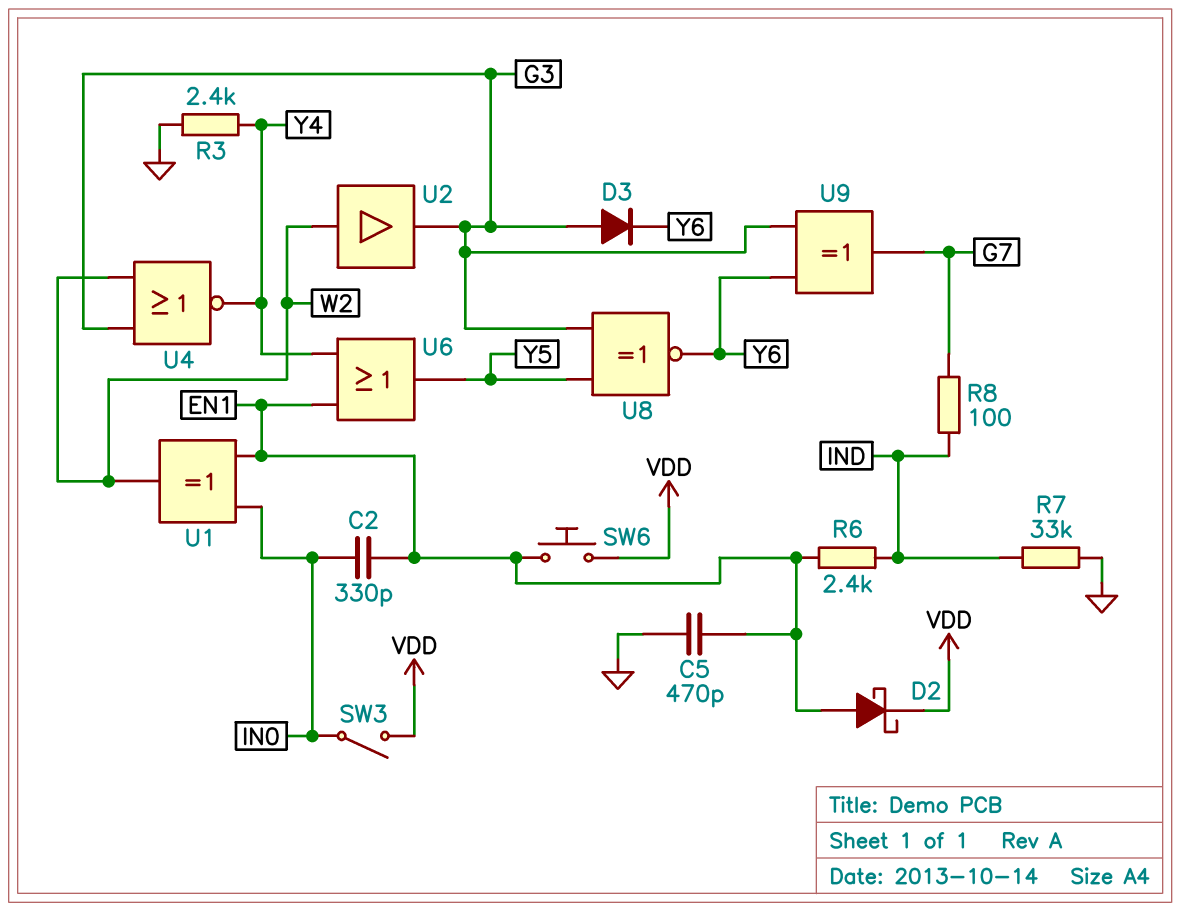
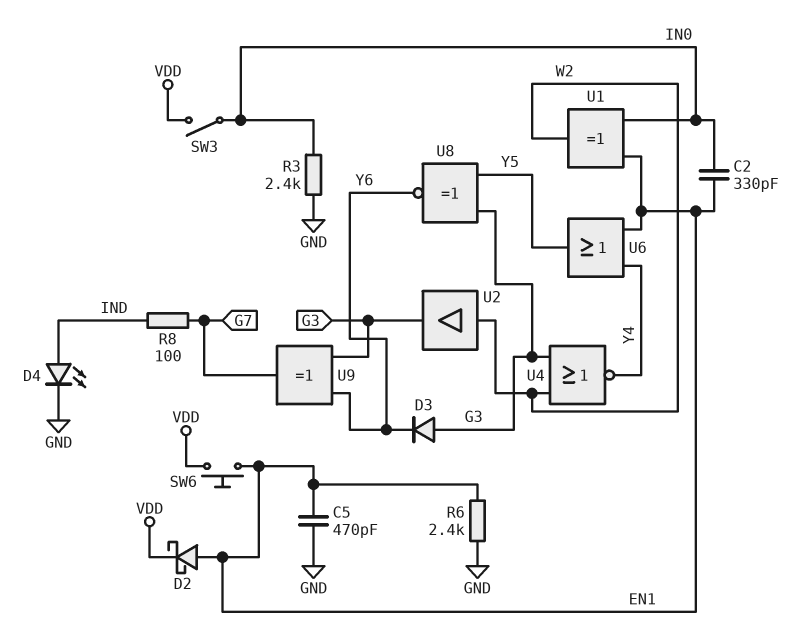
D4: none -> LED (A IND, K GND)
R3: 2.4k (GND, Y4) -> 2.4k (GND, IN0)
R6: 2.4k (EN1, IND) -> 2.4k (EN1, GND)
R7: 33k (GND, IND) -> none

